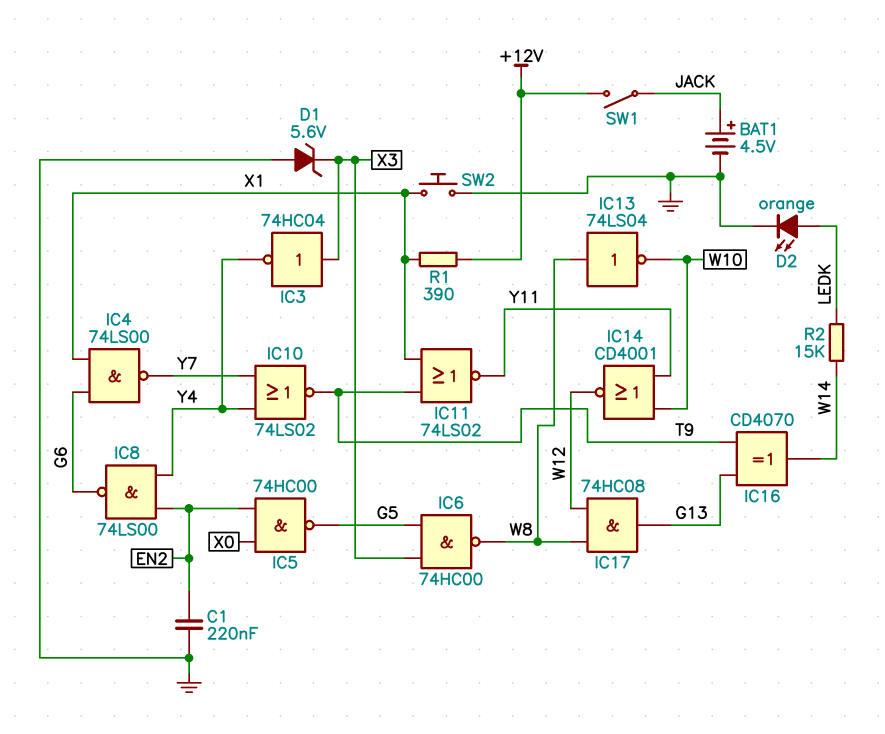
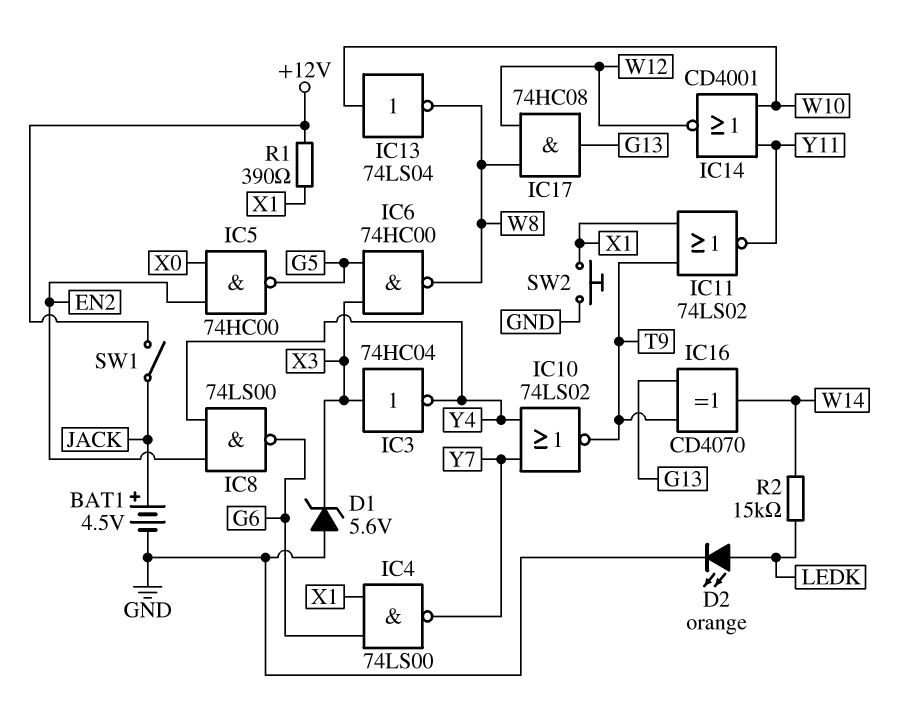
C1: 220nF (EN2, GND) -> none
IC13: NOT 74LS04 (in W8, out W10) -> NOT 74LS04 (in W10, out W8)

